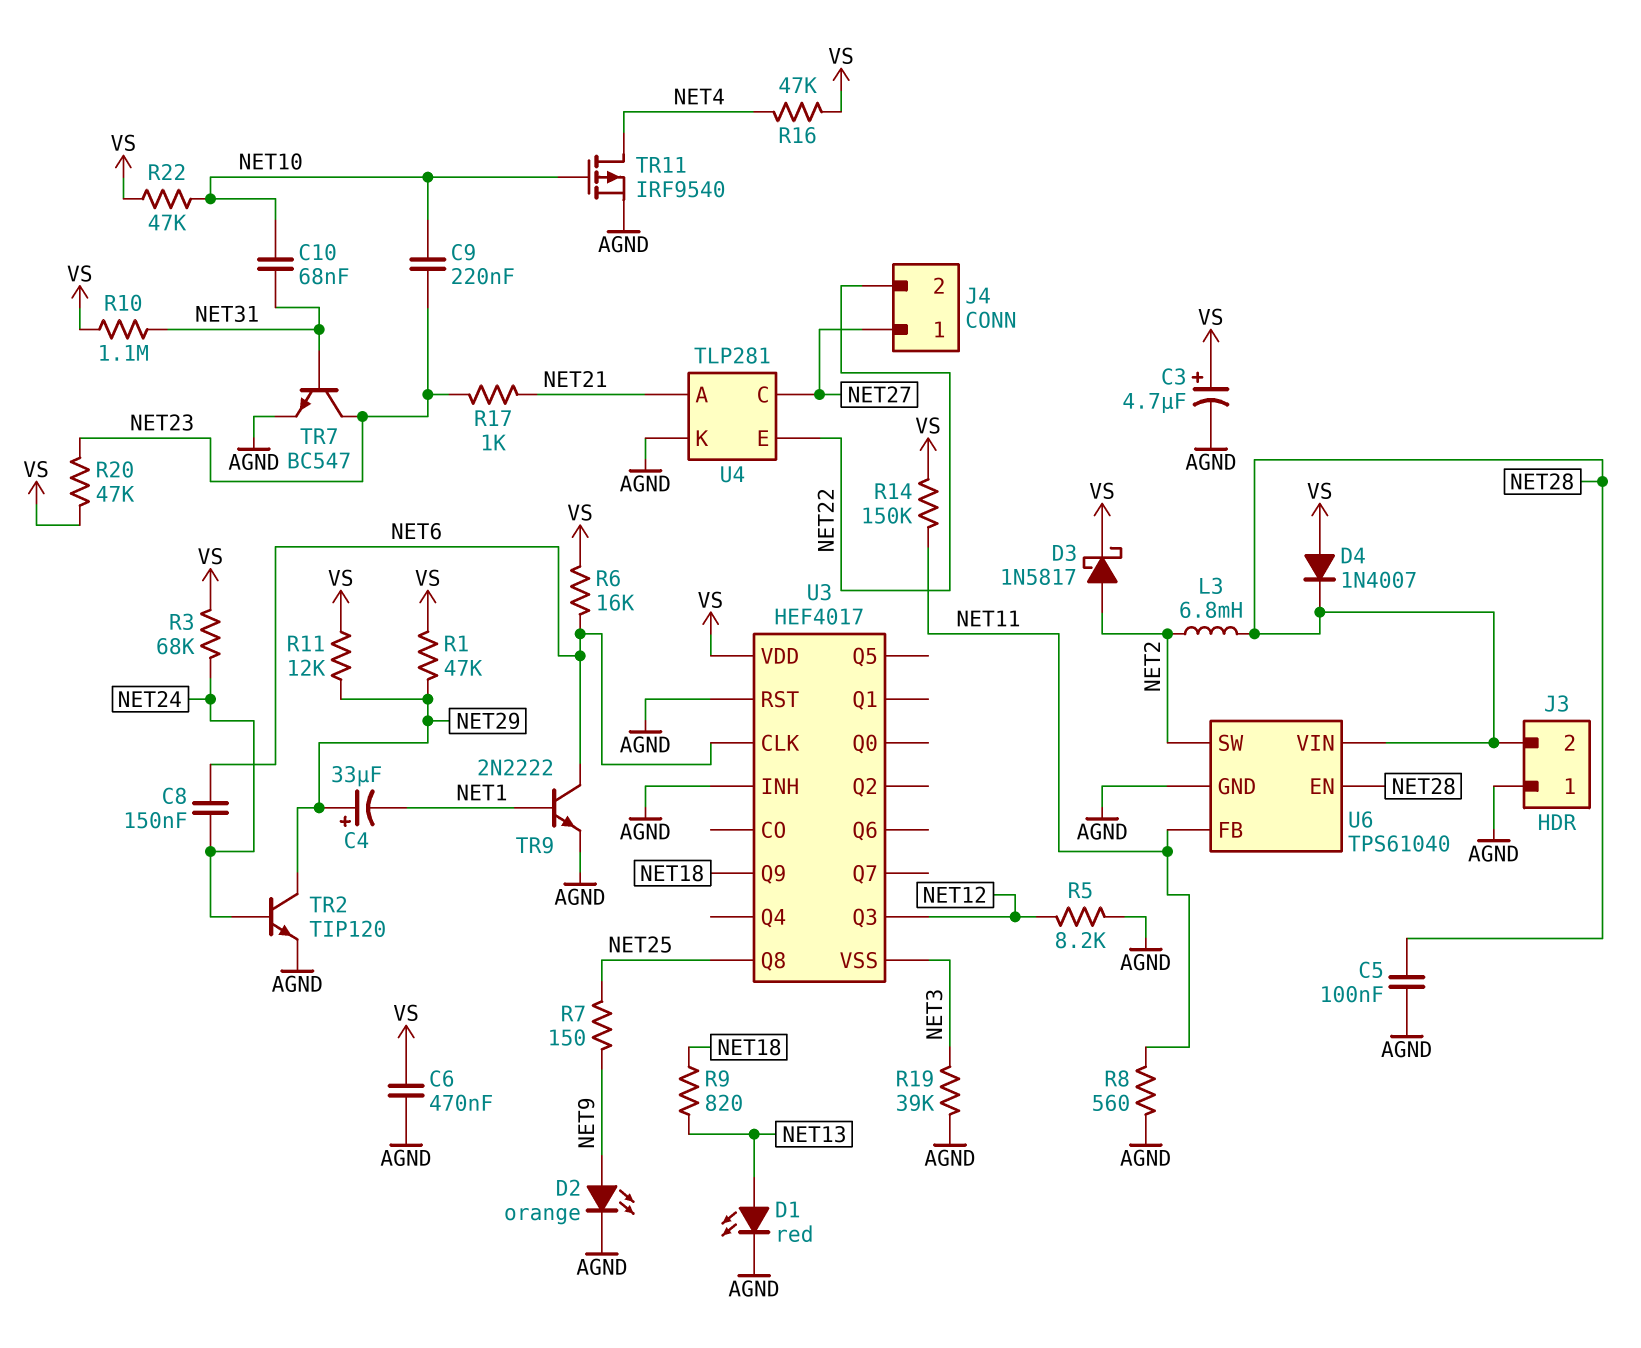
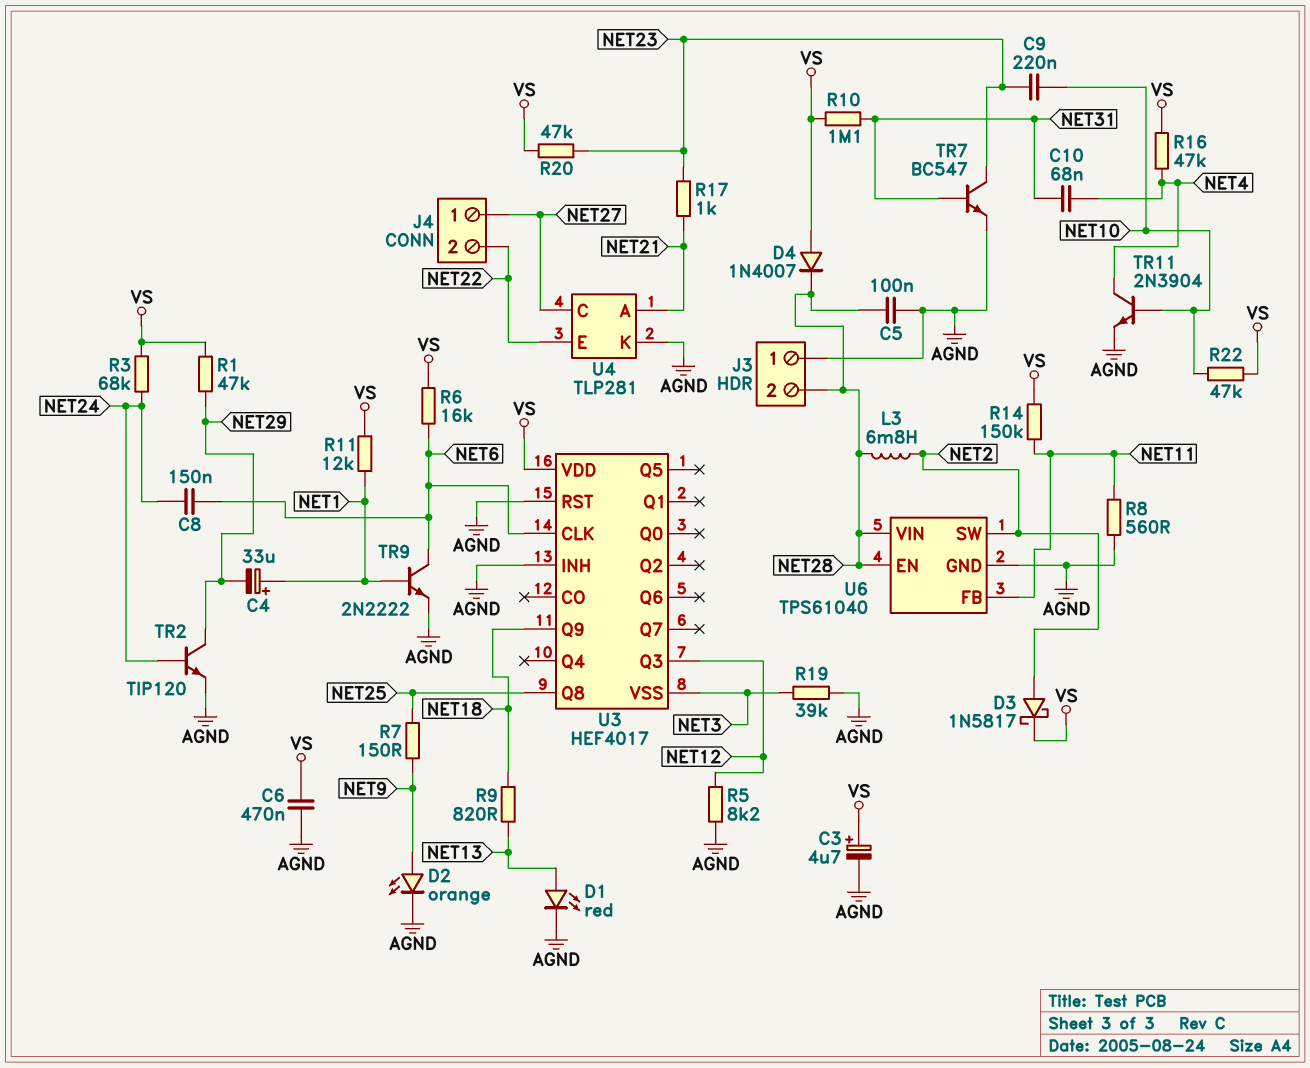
C4: 33uF (plus NET29, minus NET1) -> 33uF (plus NET1, minus NET29)
C10: 68nF (NET10, NET31) -> 68nF (NET4, NET31)
R11: 12k (NET29, VS) -> 12k (NET1, VS)
TR11: PMOS IRF9540 (G NET10, D NET4, S AGND) -> NPN 2N3904 (B NET10, C NET4, E AGND)

